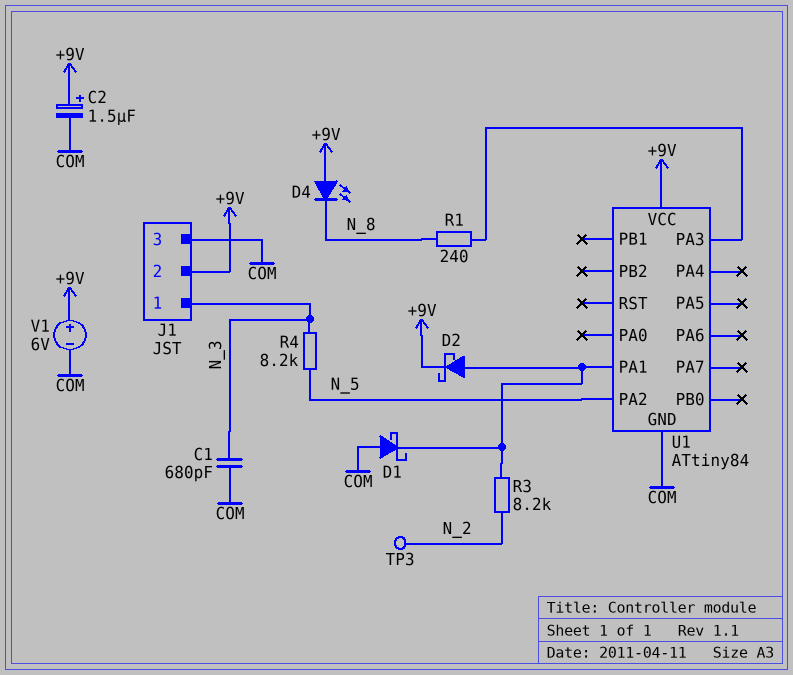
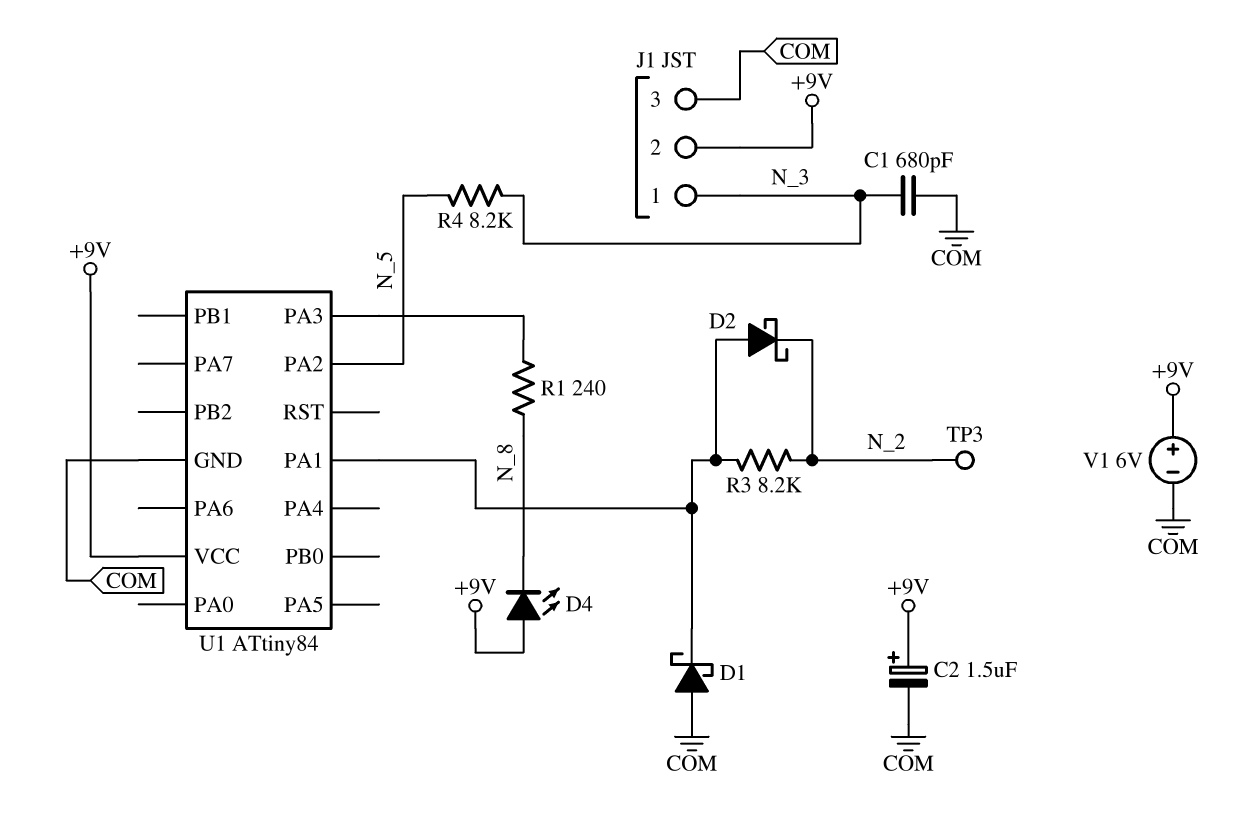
D2: schottky (A U1/PA1, K +9V) -> schottky (A U1/PA1, K N_2)

